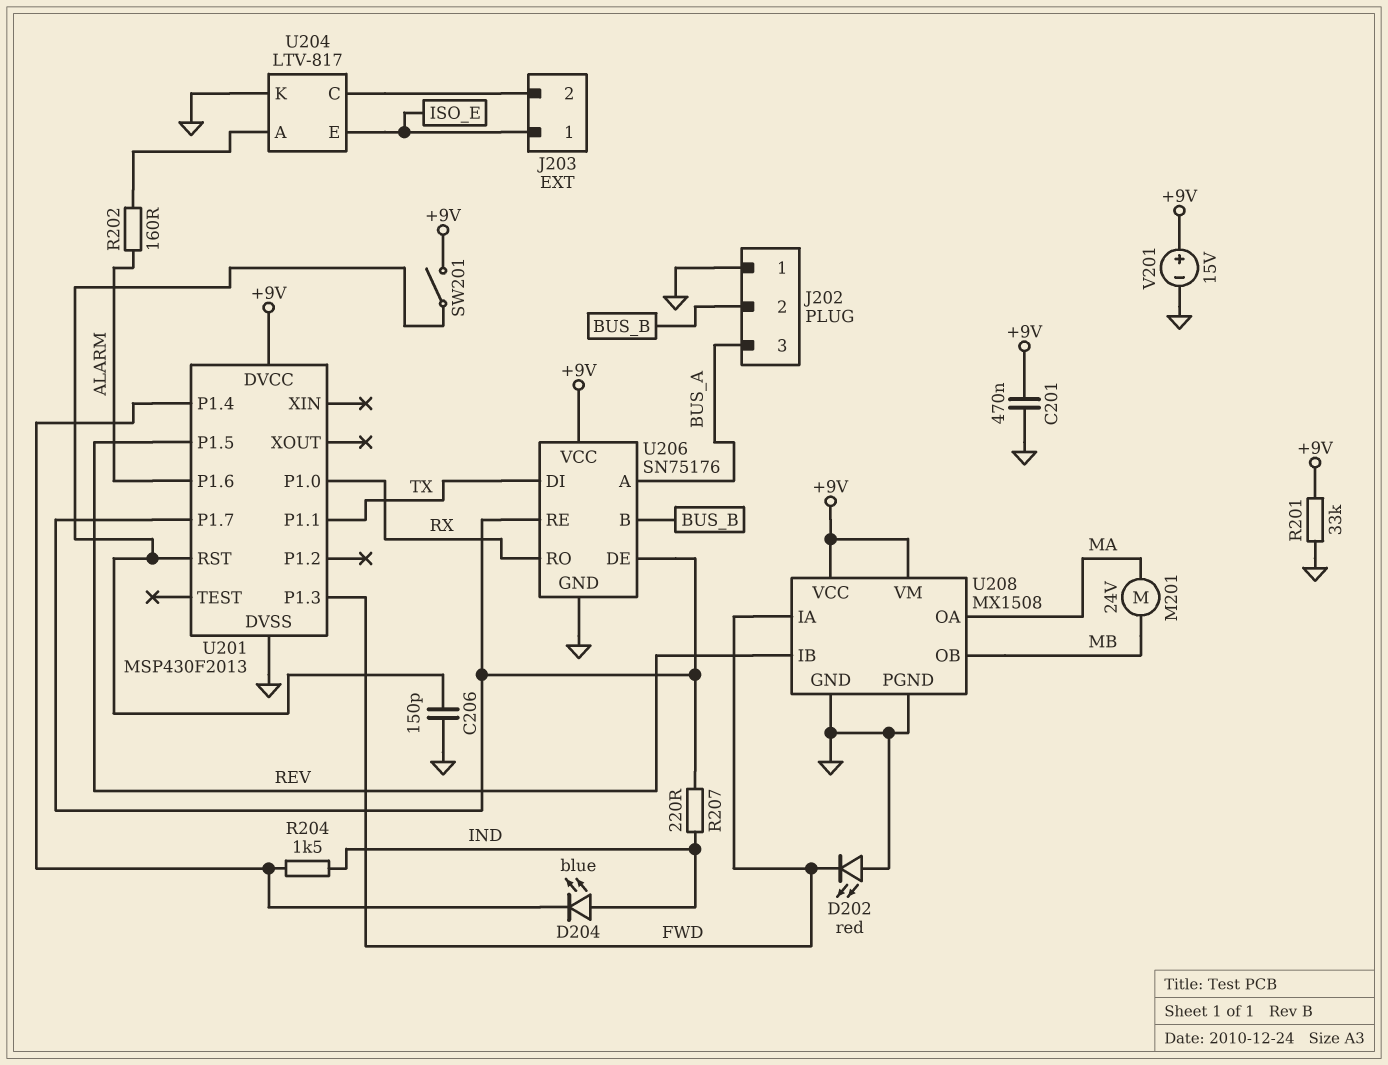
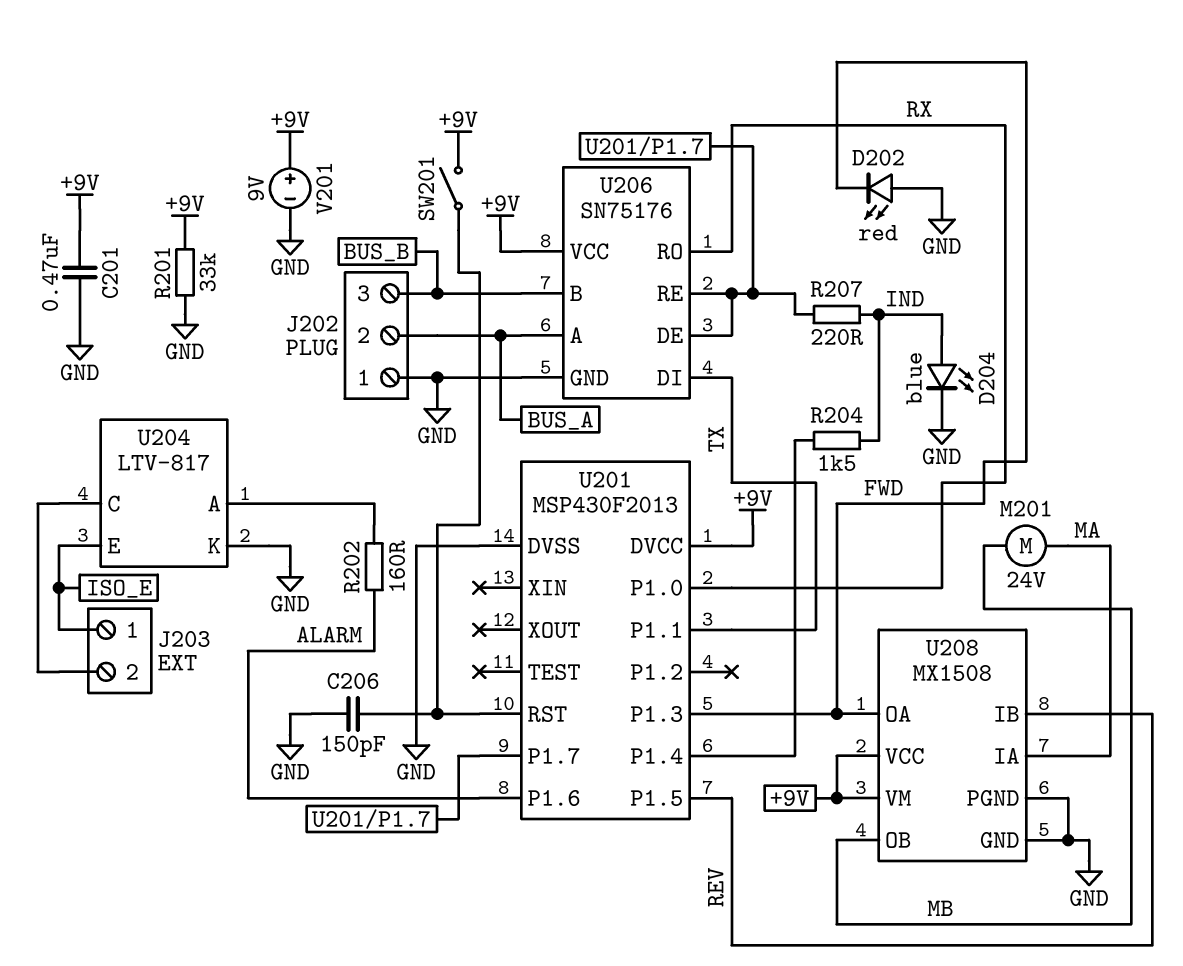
D204: LED blue (A IND, K U201/P1.4) -> LED blue (A IND, K GND)
J202 pin 2: BUS_B -> BUS_A
J202 pin 3: BUS_A -> BUS_B
U208 pin IA: FWD -> MA
U208 pin OA: MA -> FWD
V201: 15V (plus +9V, minus GND) -> 9V (plus +9V, minus GND)

